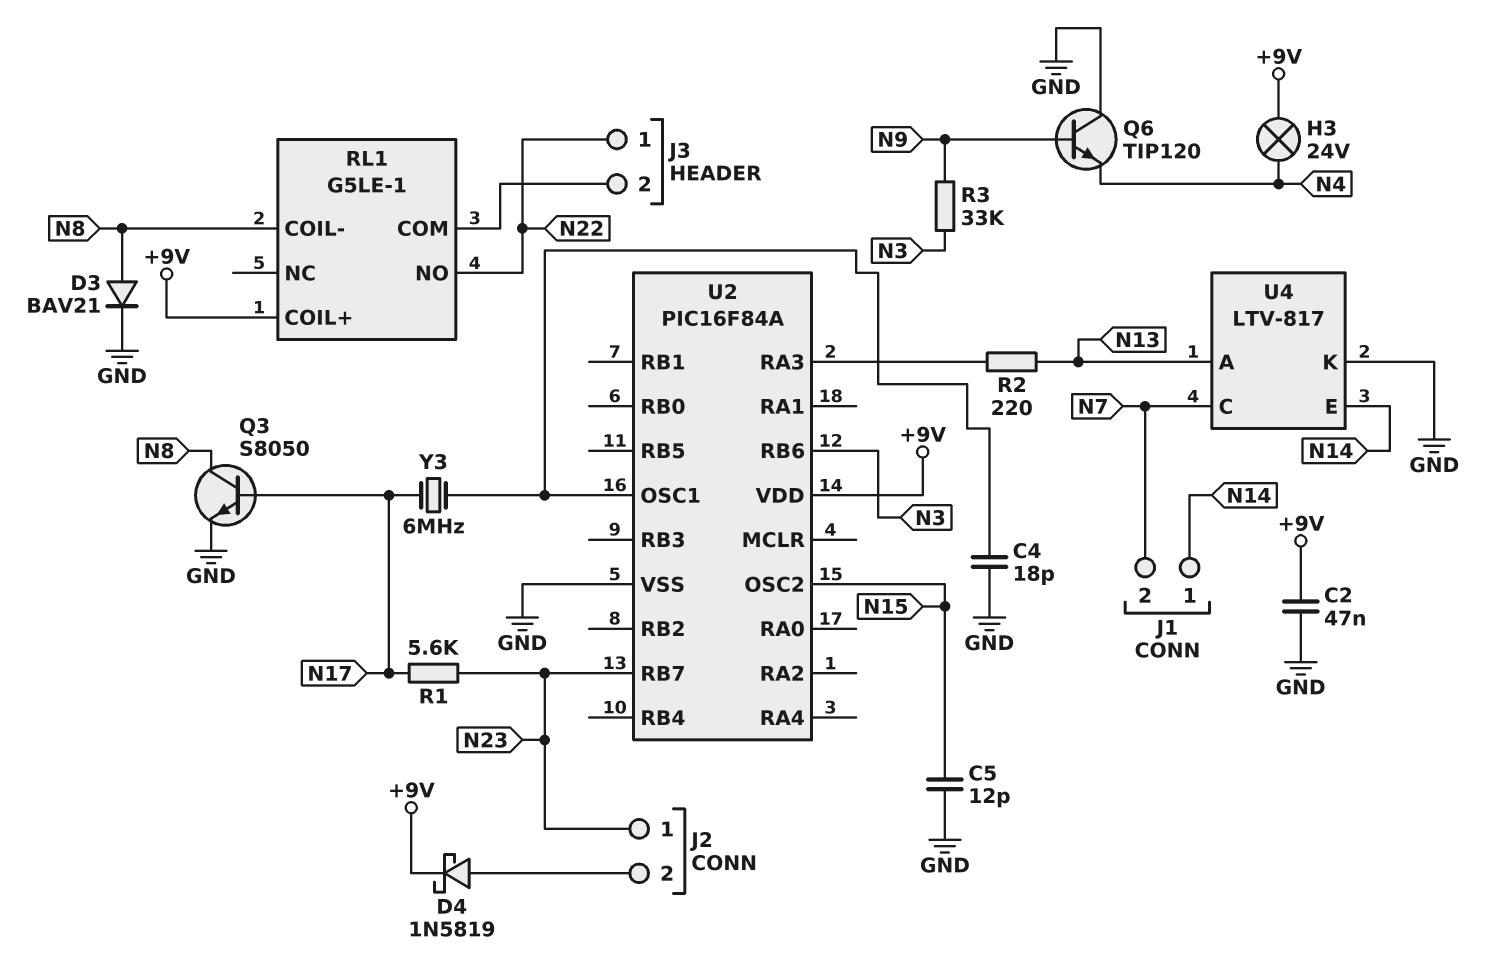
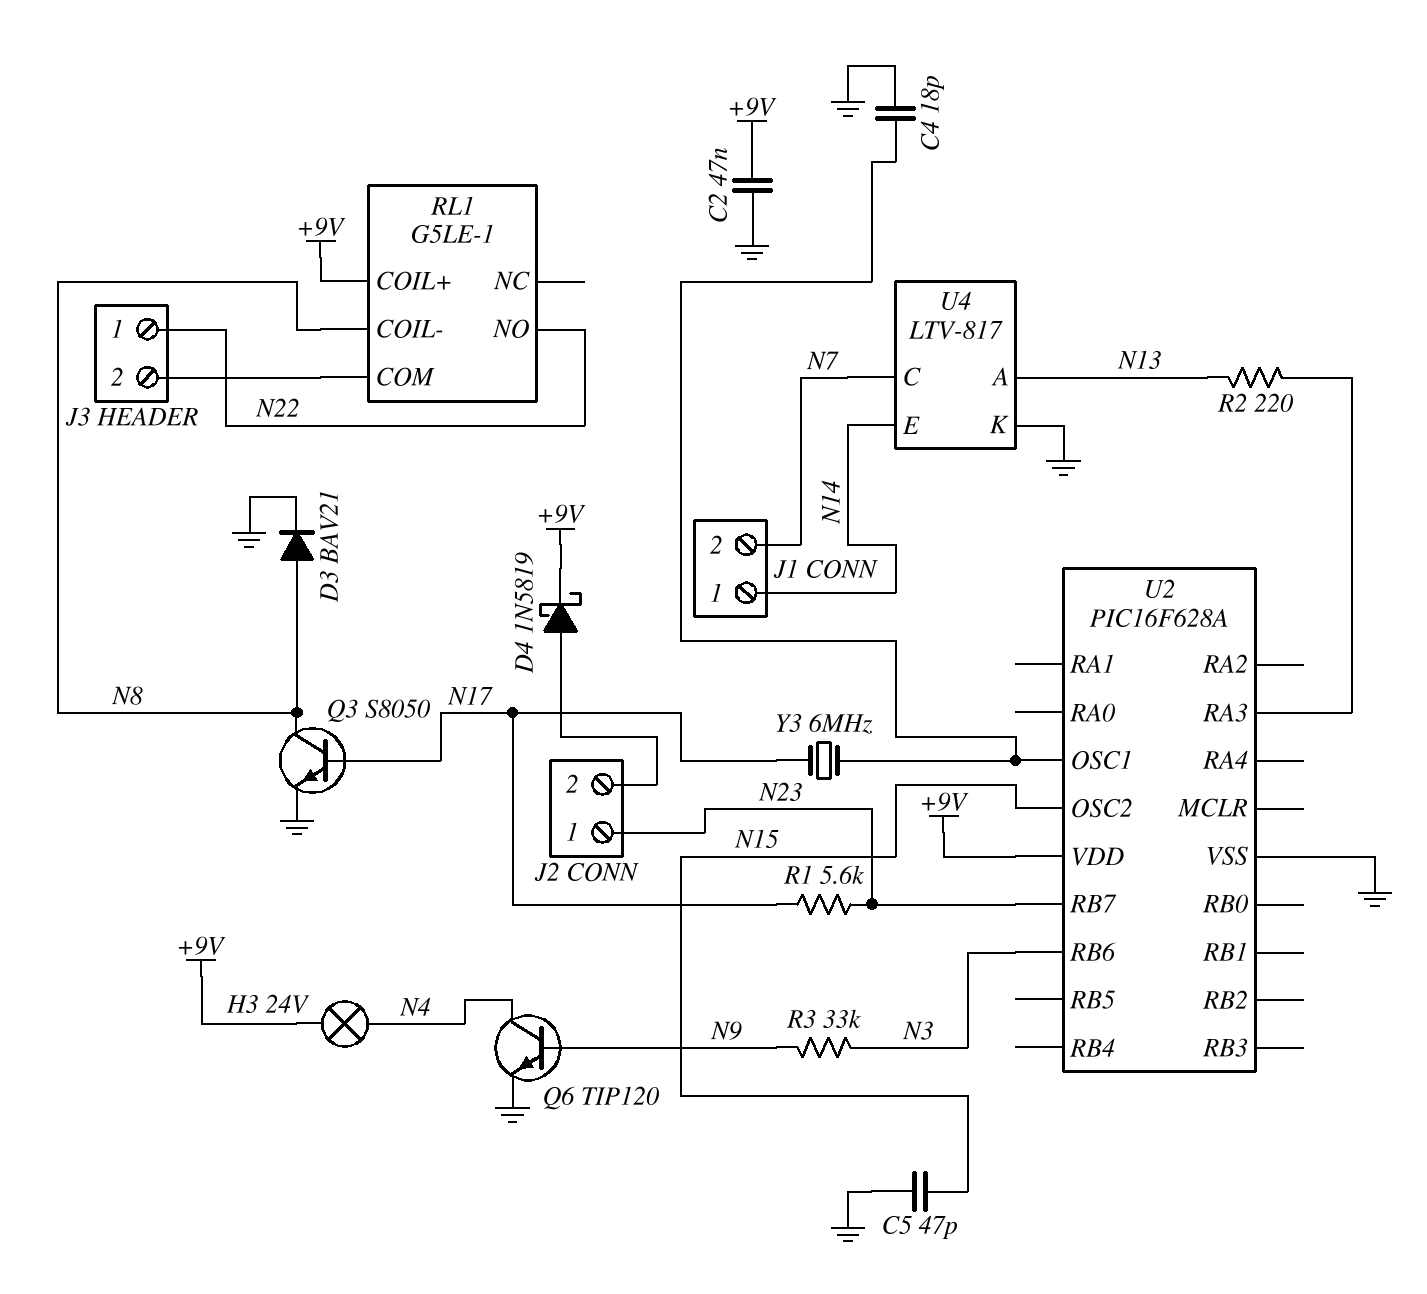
C5: 12pF (GND, N15) -> 47pF (GND, N15)
Q6: NPN TIP120 (B N9, C GND, E N4) -> NPN TIP120 (B N9, C N4, E GND)
U2: PIC16F84A -> PIC16F628A

